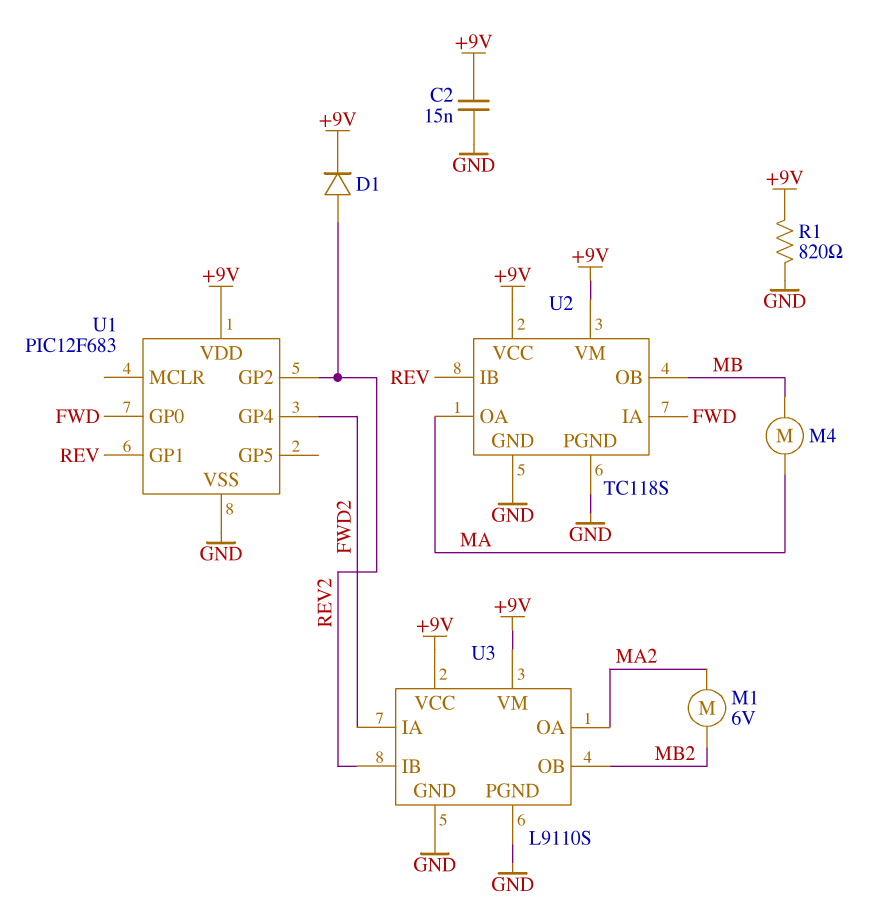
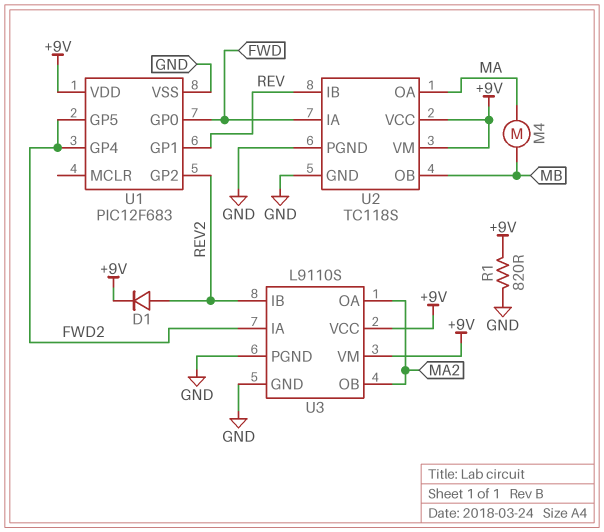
C2: 15nF (+9V, GND) -> none
M1: motor 6V (MA2, MB2) -> none
U1 pin GP5: none -> FWD2
U3 pin OB: MB2 -> MA2

